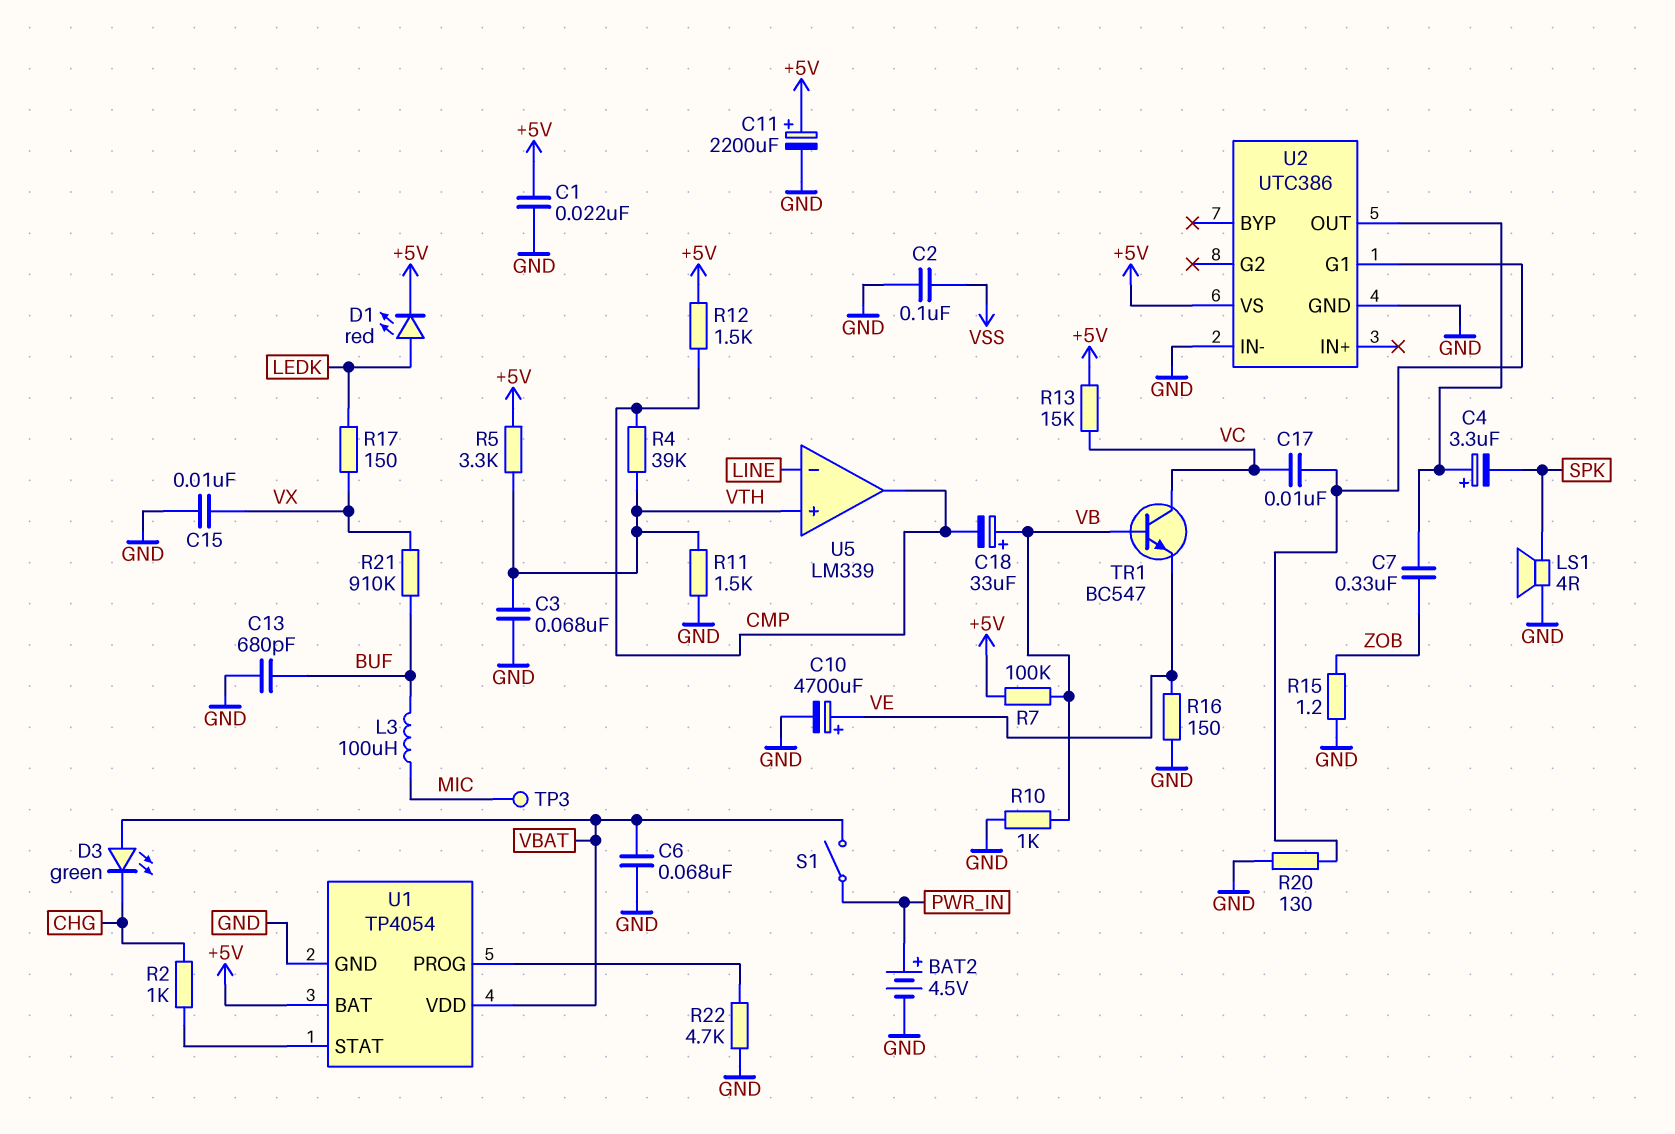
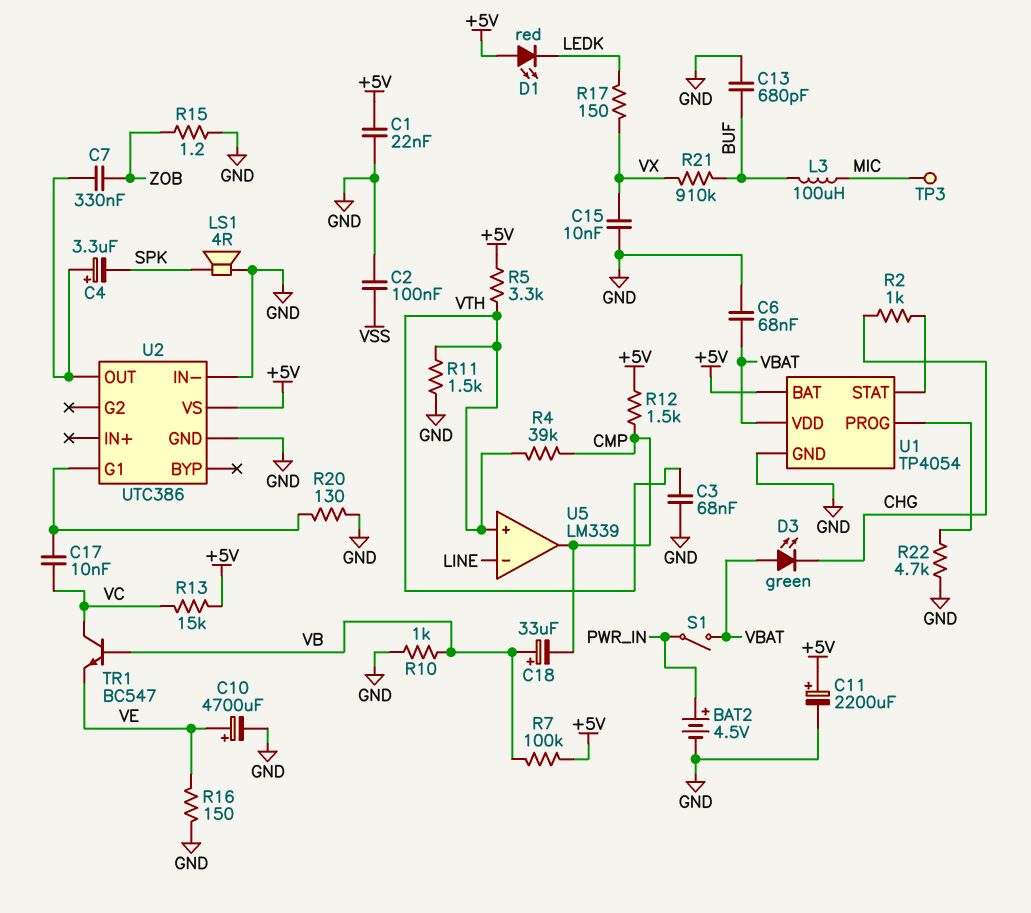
D1: LED red (A LEDK, K +5V) -> LED red (A +5V, K LEDK)

